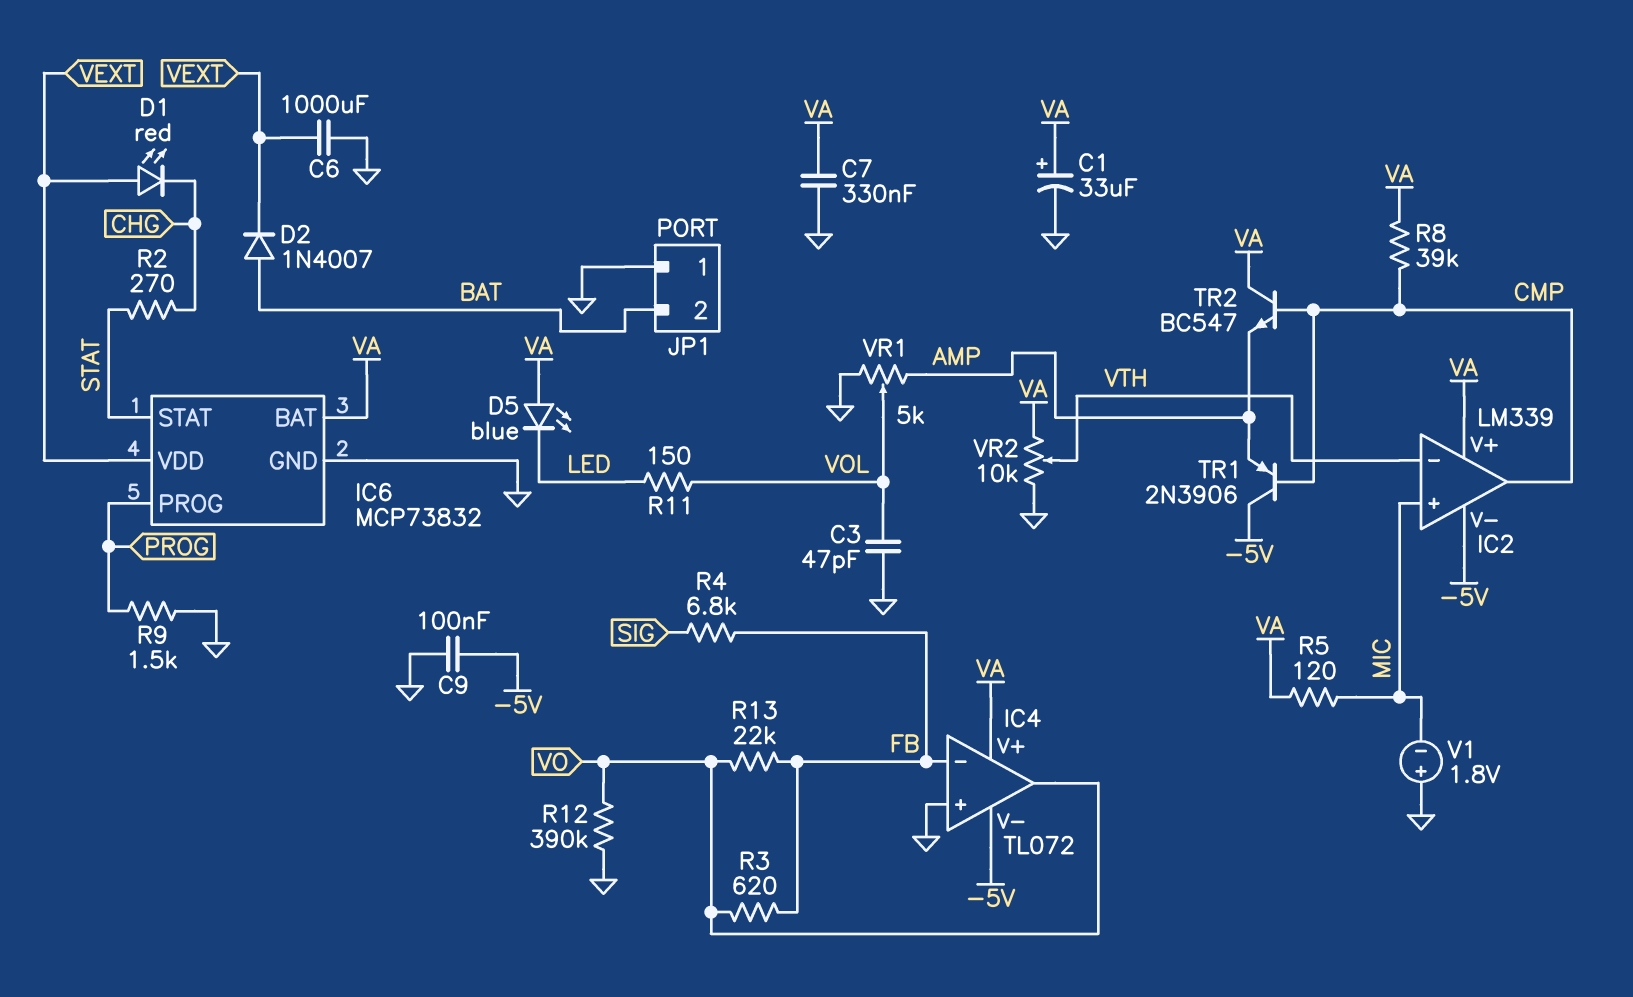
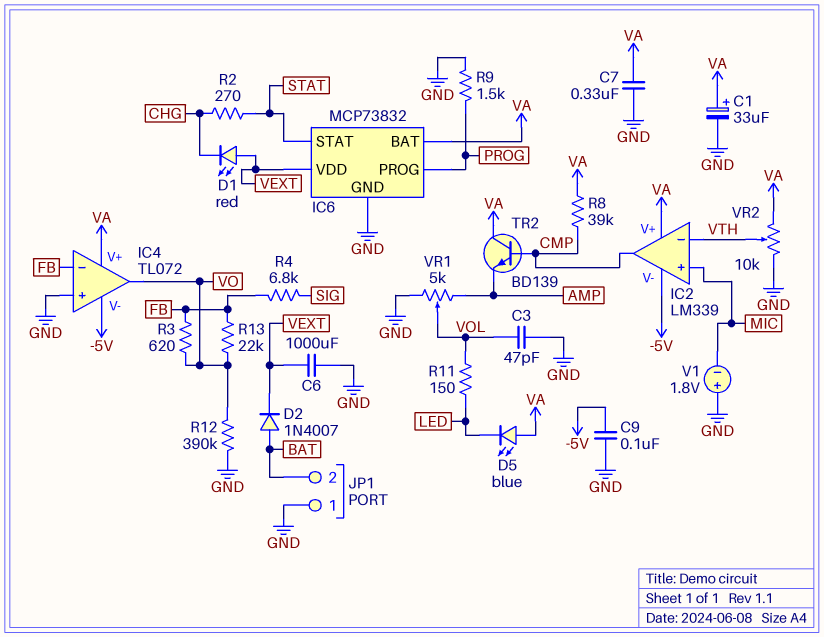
R5: 120 (MIC, VA) -> none
TR1: PNP 2N3906 (B CMP, C -5V, E AMP) -> none
TR2: NPN BC547 (B CMP, C VA, E AMP) -> NPN BD139 (B CMP, C VA, E AMP)

